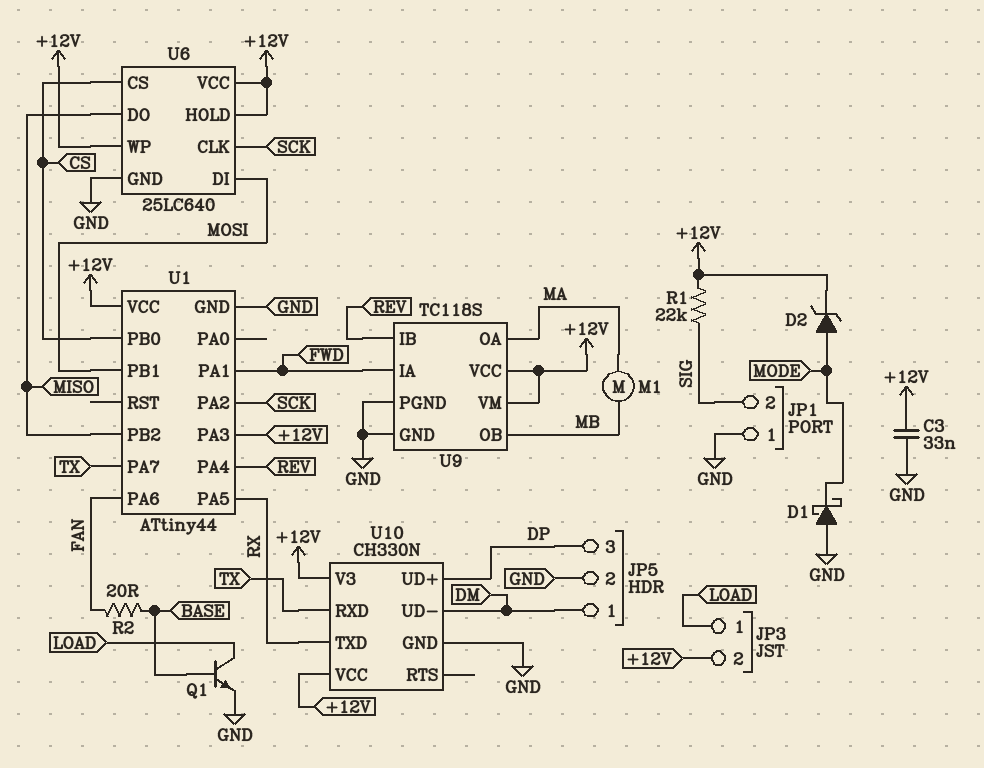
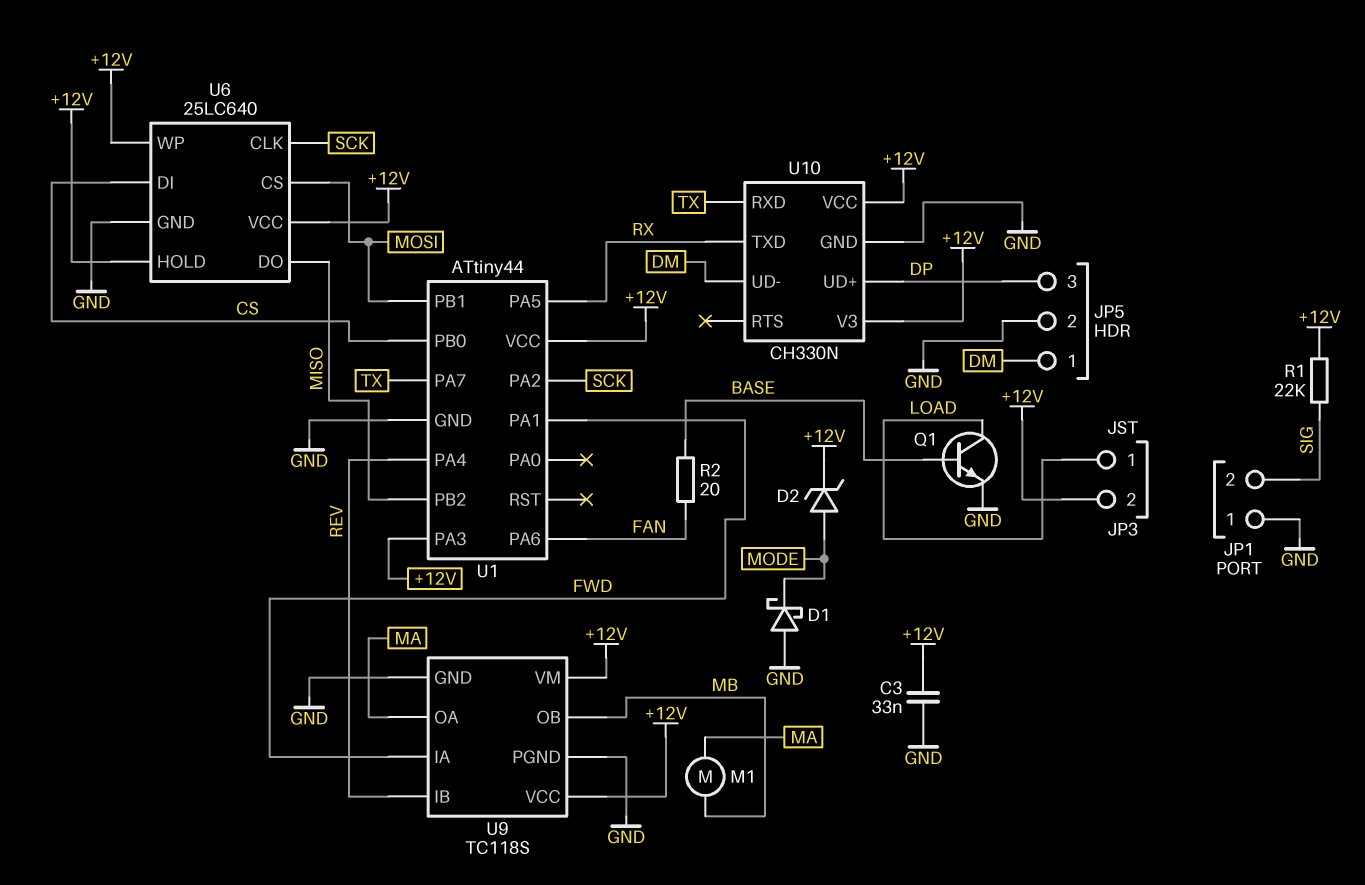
U6 pin CS: CS -> MOSI
U6 pin DI: MOSI -> CS

